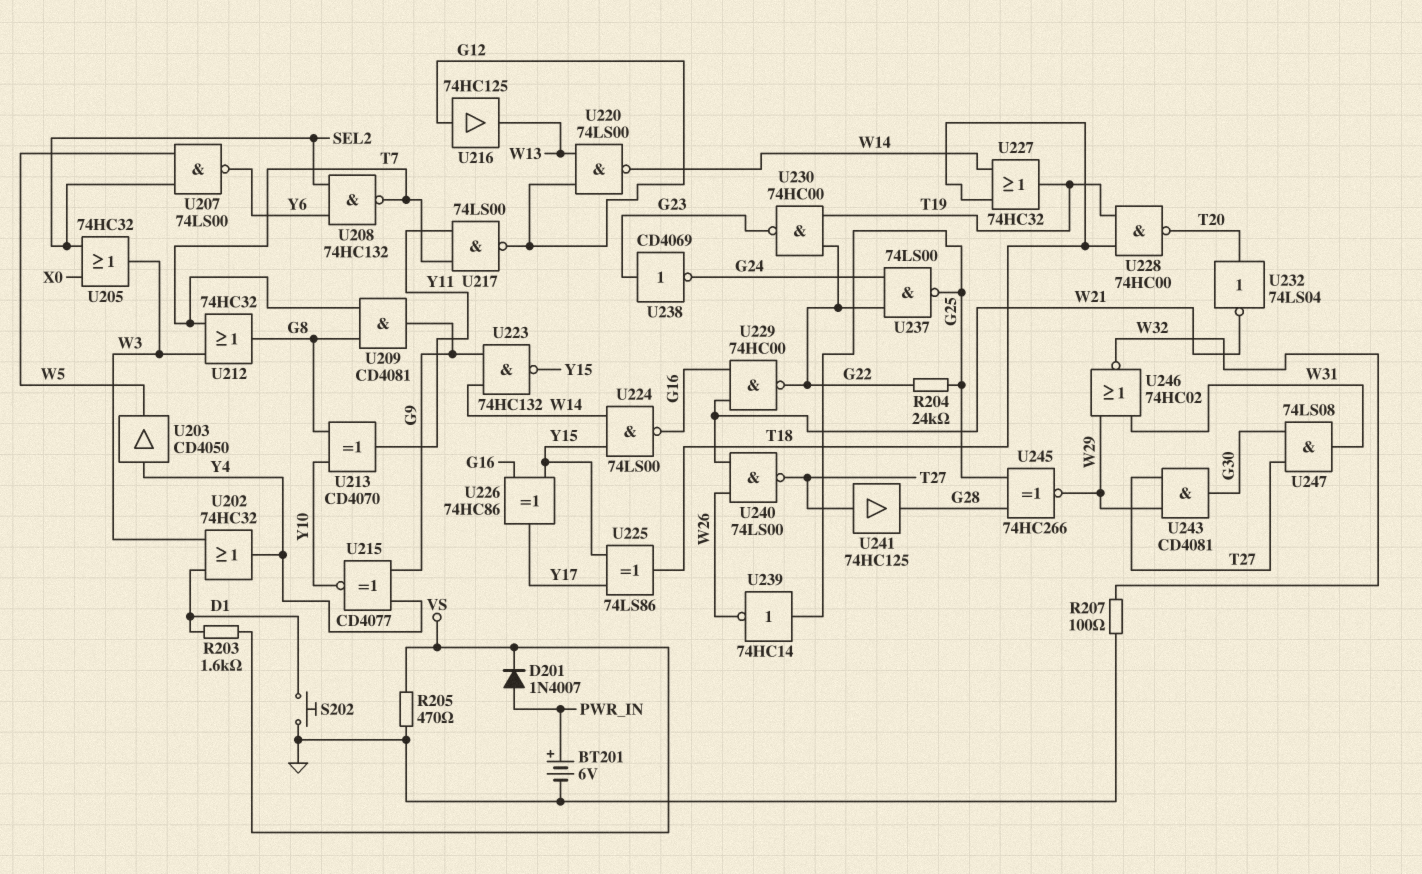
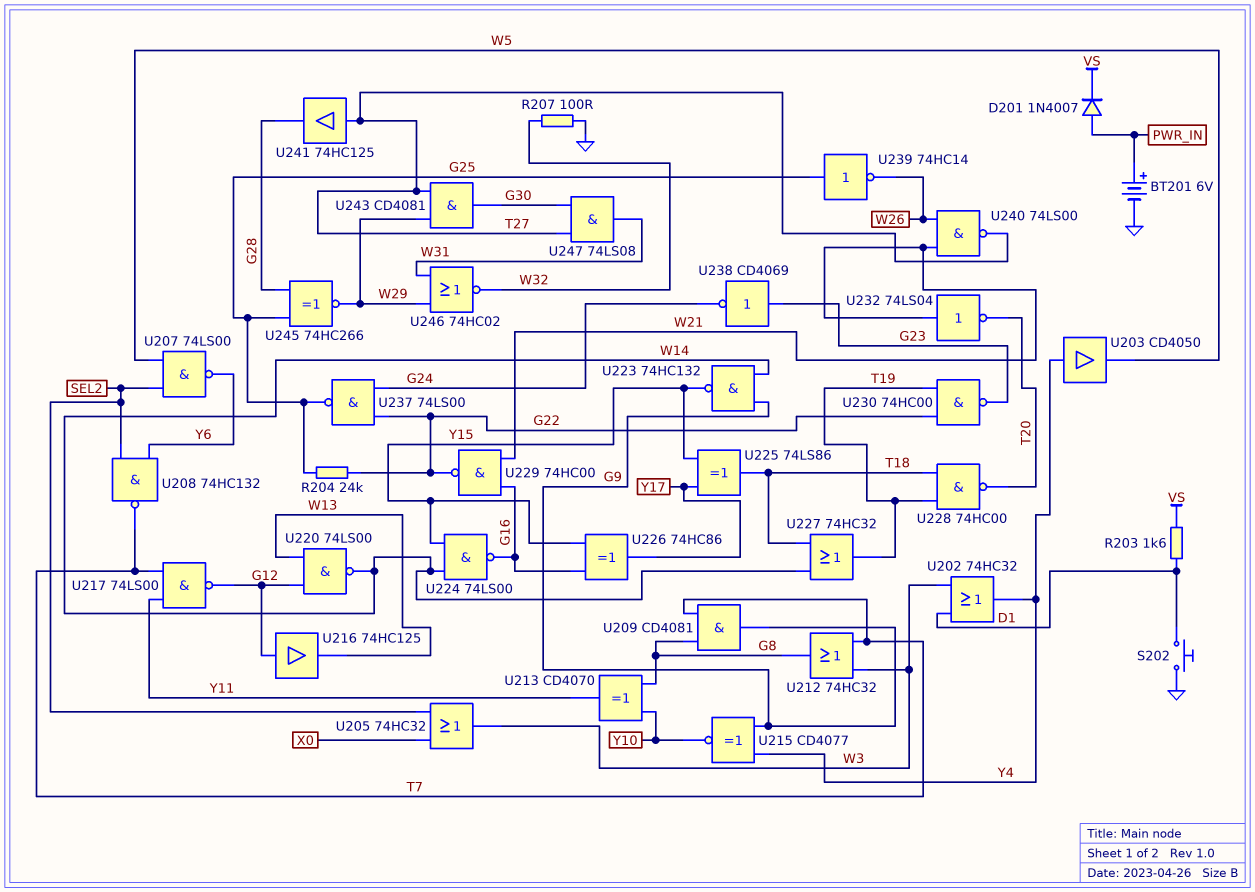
R205: 470 (GND, VS) -> none
U232: NOT 74LS04 (in T20, out W21) -> NOT 74LS04 (in W21, out T20)

